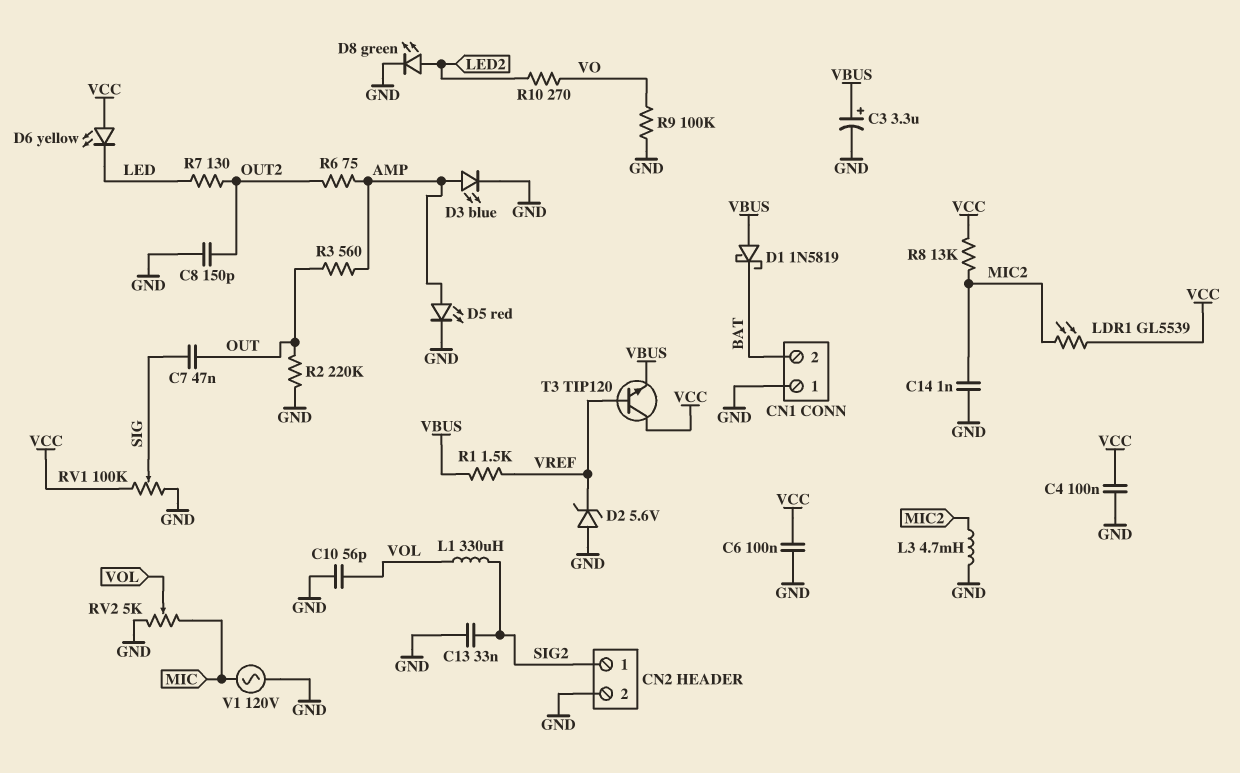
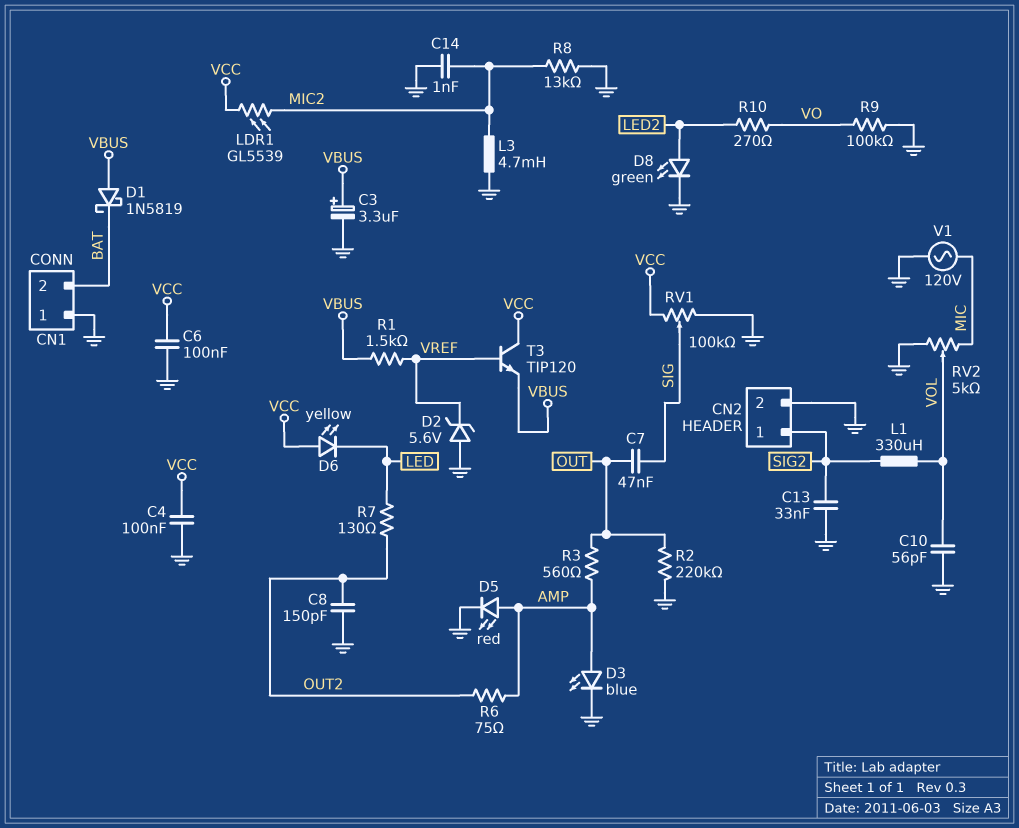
R8: 13k (MIC2, VCC) -> 13k (GND, MIC2)

